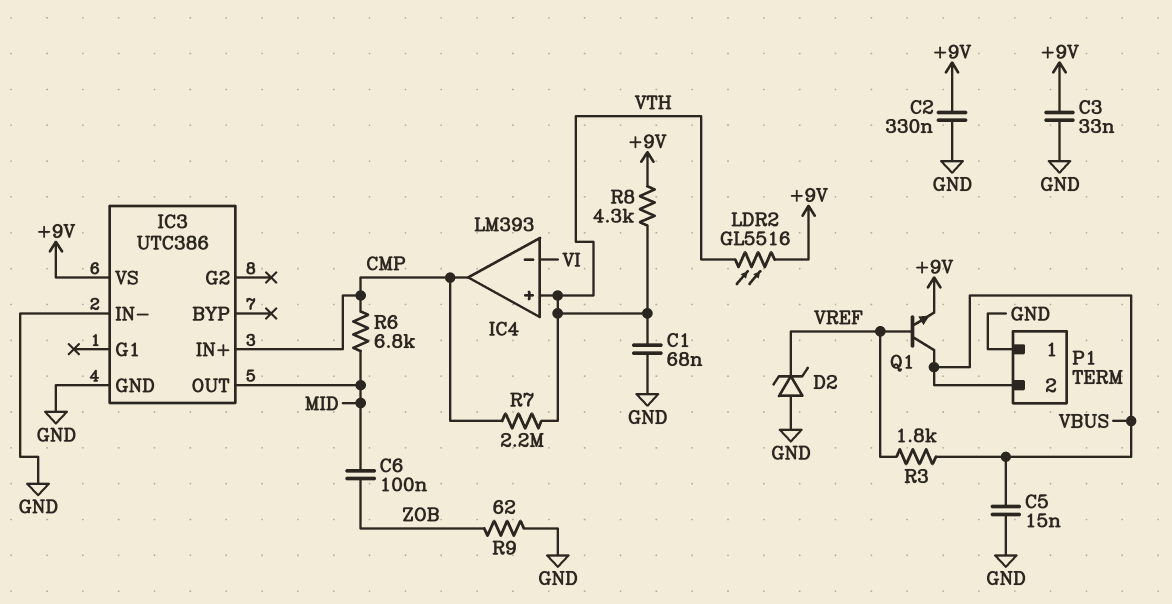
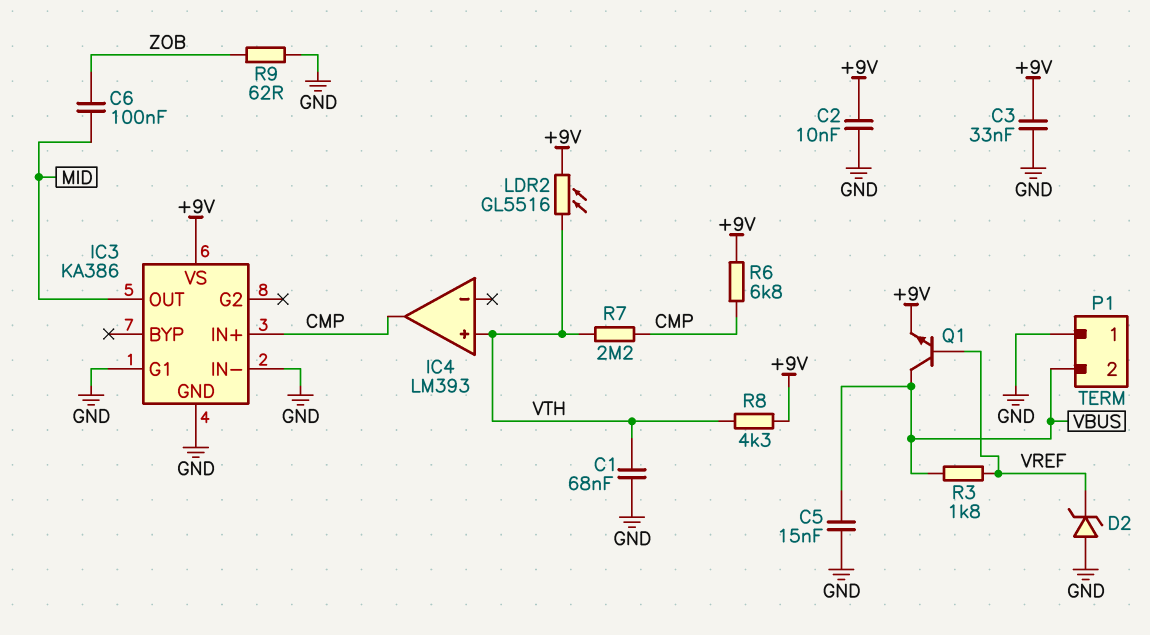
C2: 330nF (+9V, GND) -> 10nF (+9V, GND)
IC3: UTC386 -> KA386
IC3 pin G1: none -> GND
IC4 pin in-: VI -> none
R6: 6.8k (CMP, MID) -> 6.8k (+9V, CMP)

